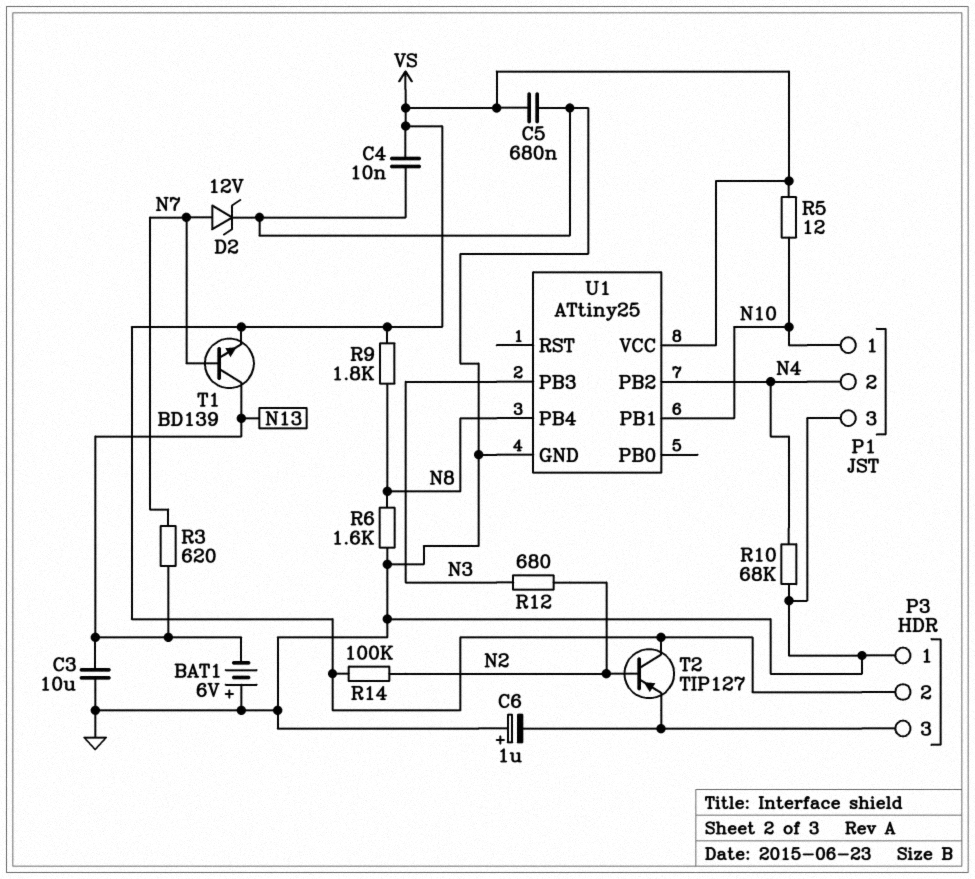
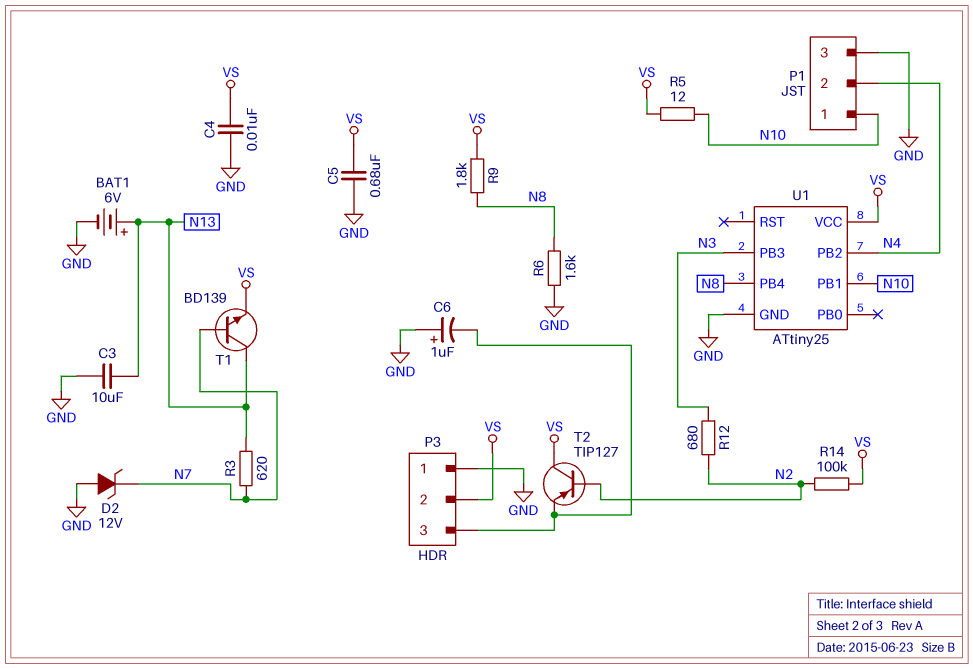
BAT1: 6V (plus GND, minus N13) -> 6V (plus N13, minus GND)
D2: zener 12V (A N7, K GND) -> zener 12V (A GND, K N7)
R10: 68k (GND, N4) -> none

